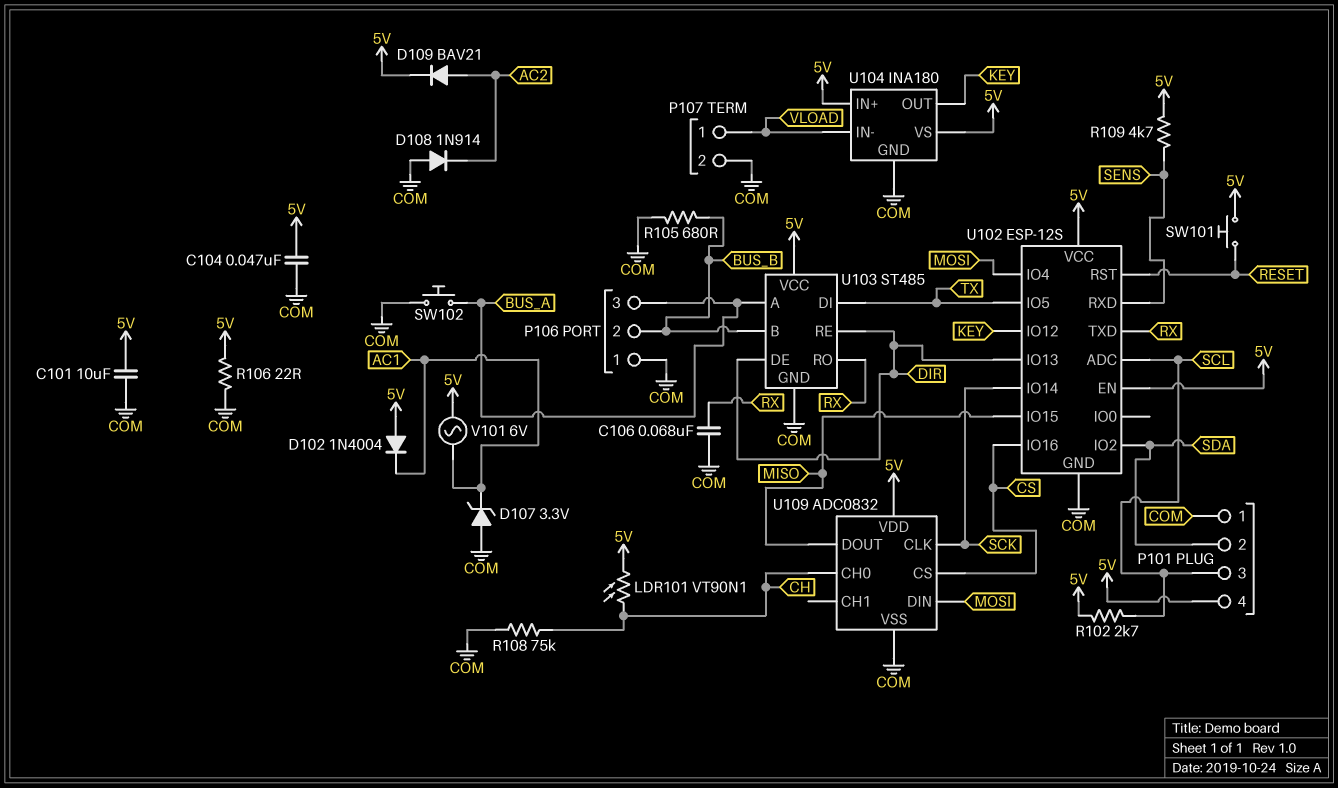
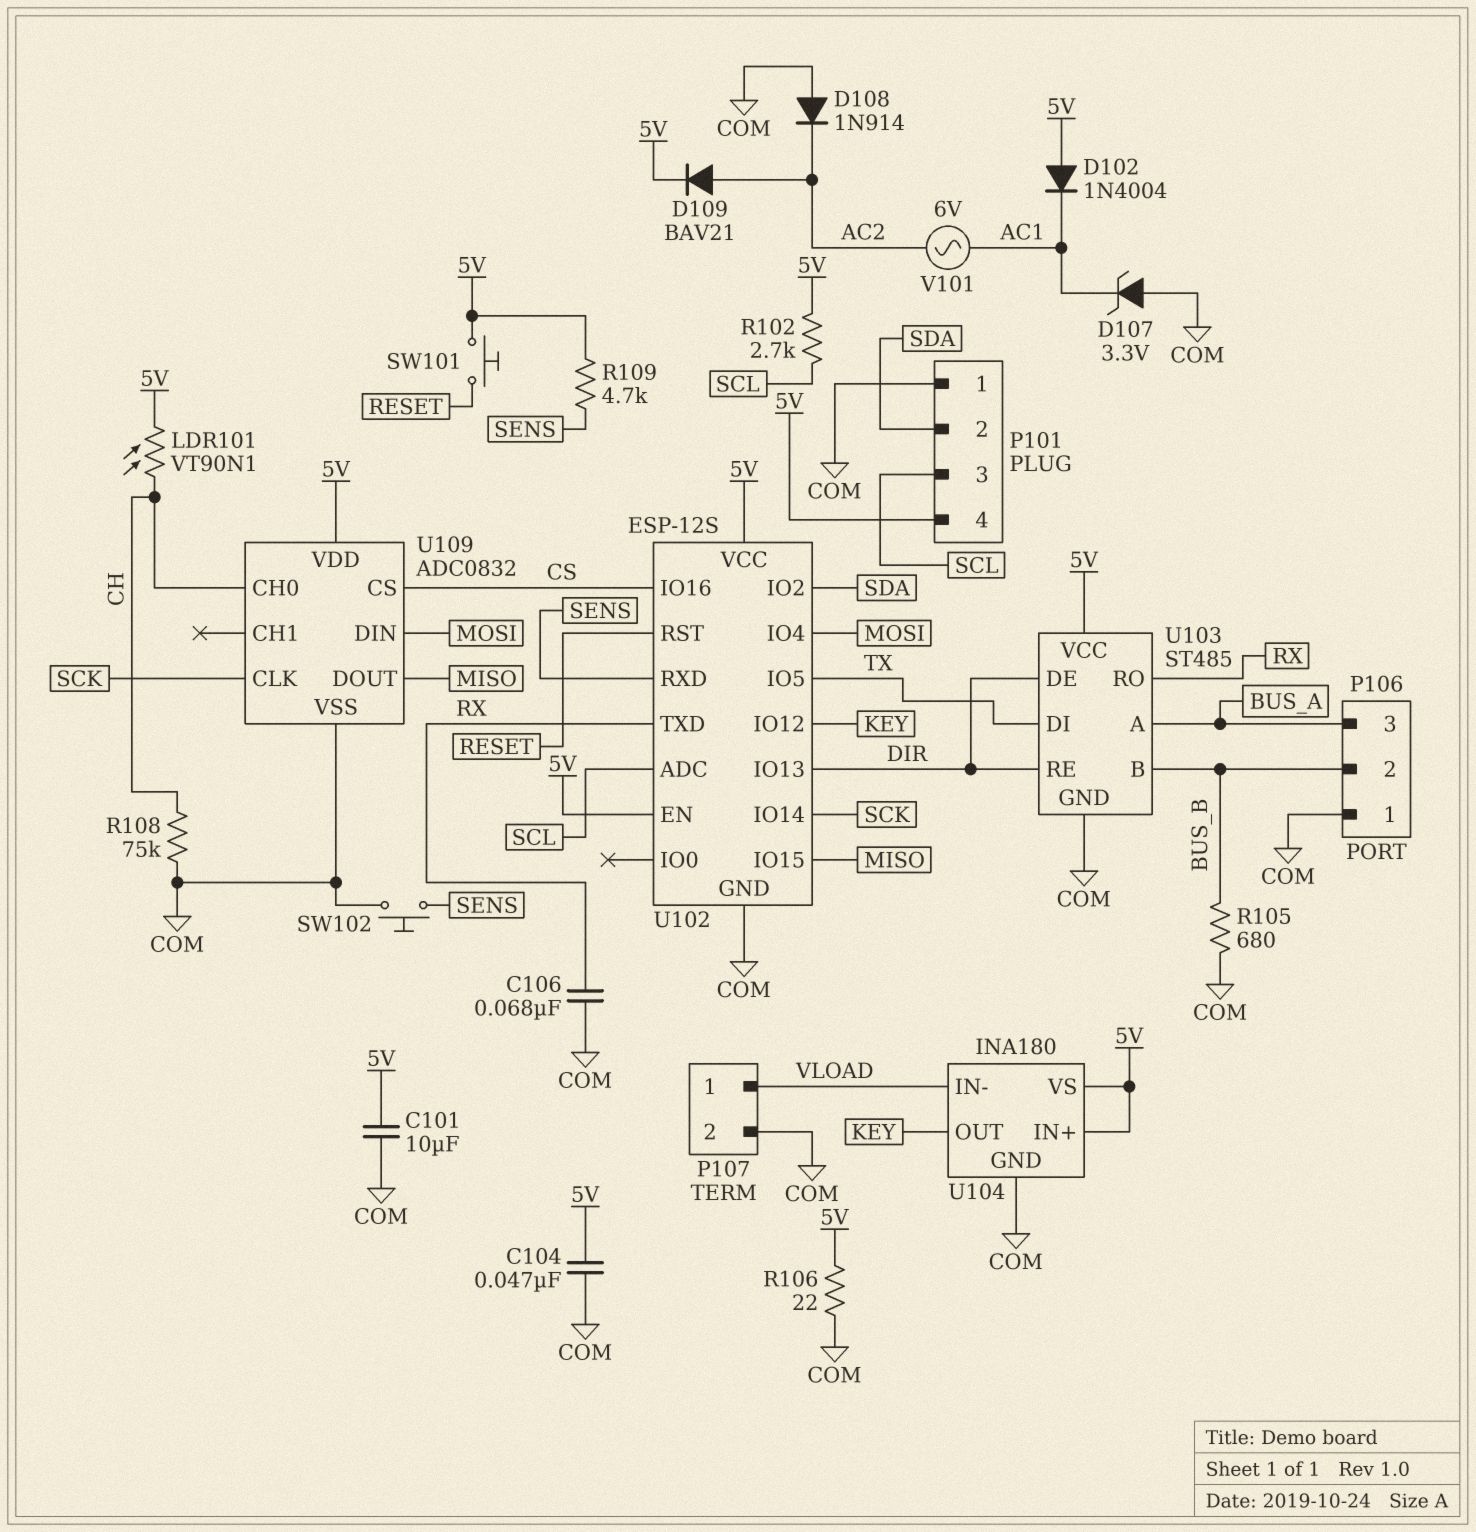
SW102: button (BUS_A, COM) -> button (COM, SENS)
V101: AC 6V (5V, AC1) -> AC 6V (AC1, AC2)

